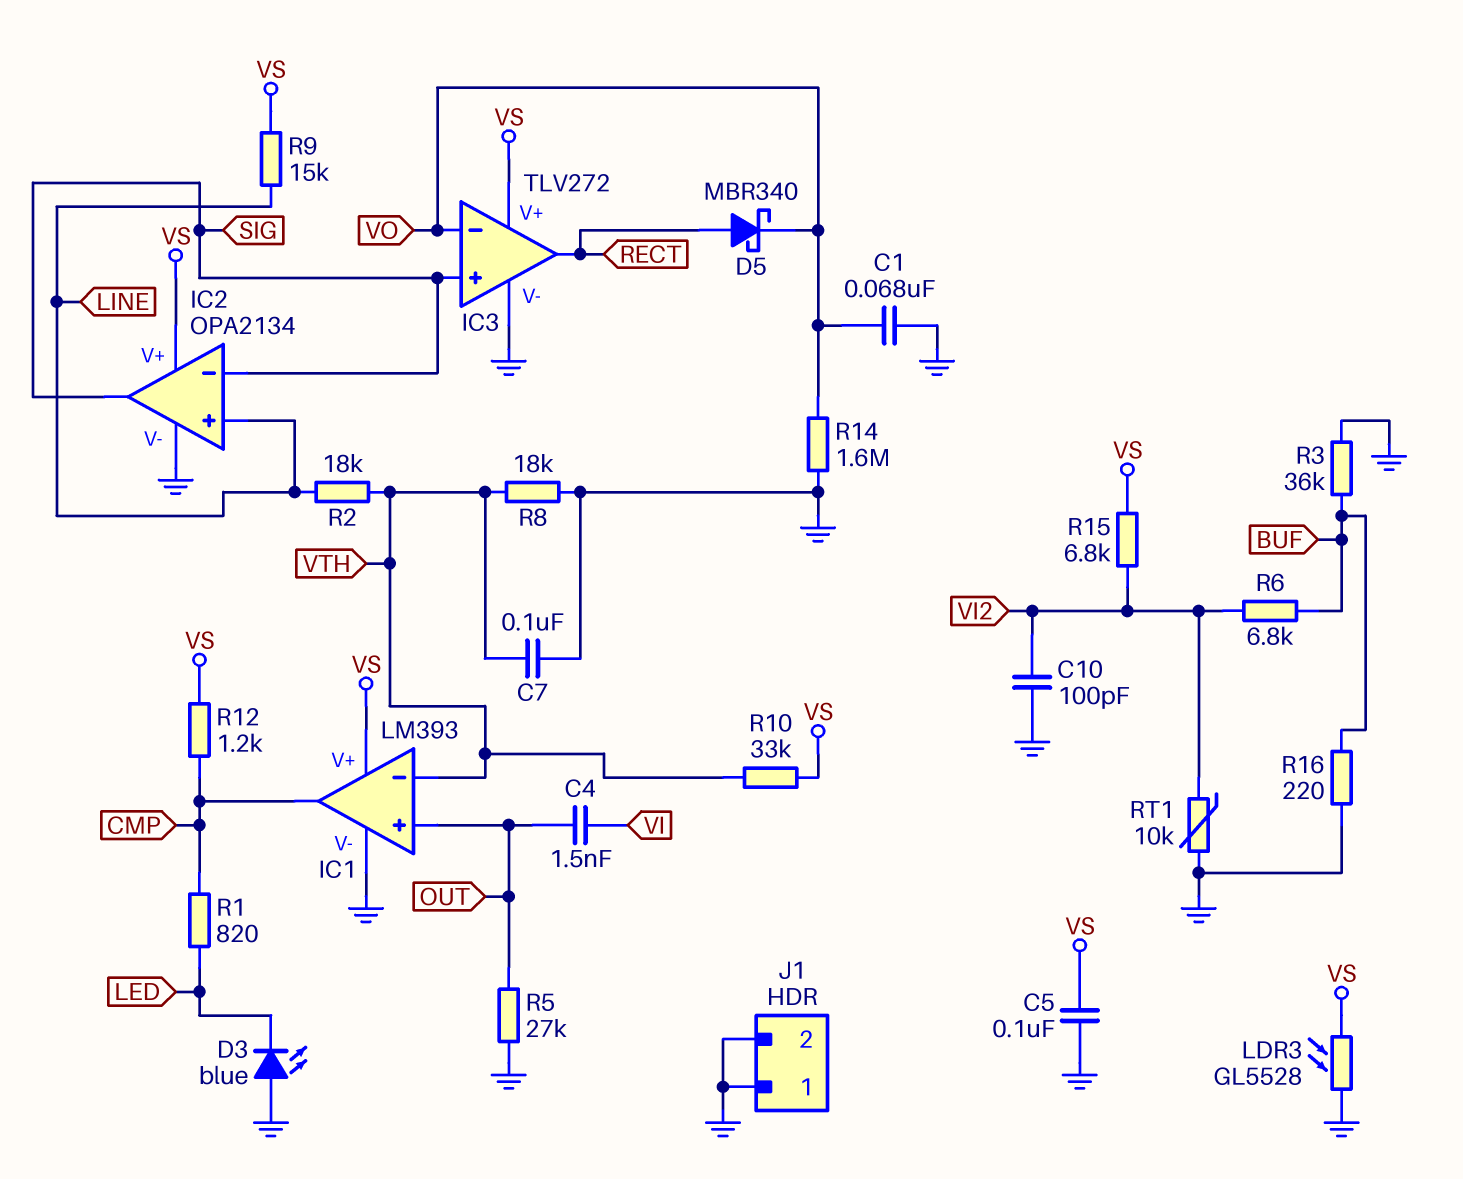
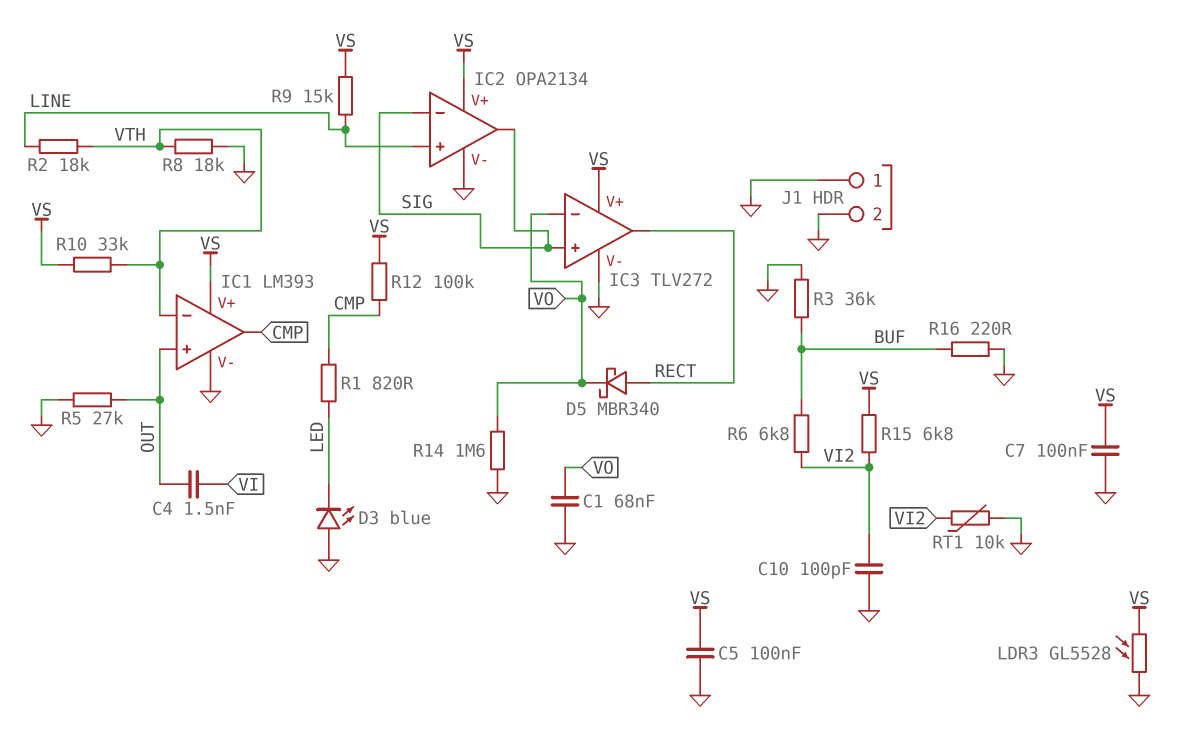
C7: 100nF (GND, VTH) -> 100nF (GND, VS)
R12: 1.2k (CMP, VS) -> 100k (CMP, VS)

